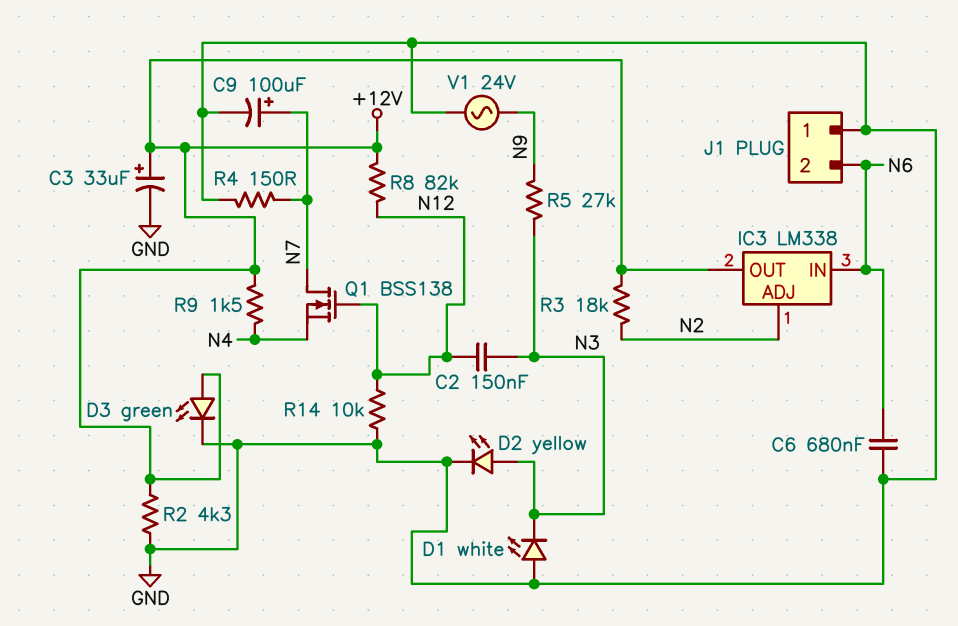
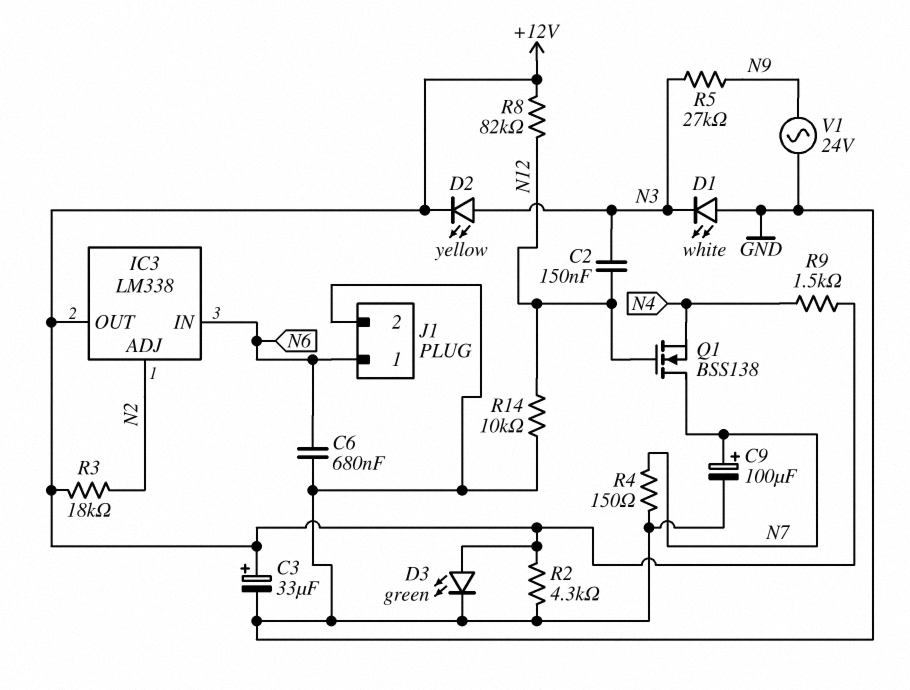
D2: LED yellow (A N3, K GND) -> LED yellow (A N3, K +12V)
J1 pin 1: GND -> N6
J1 pin 2: N6 -> GND

